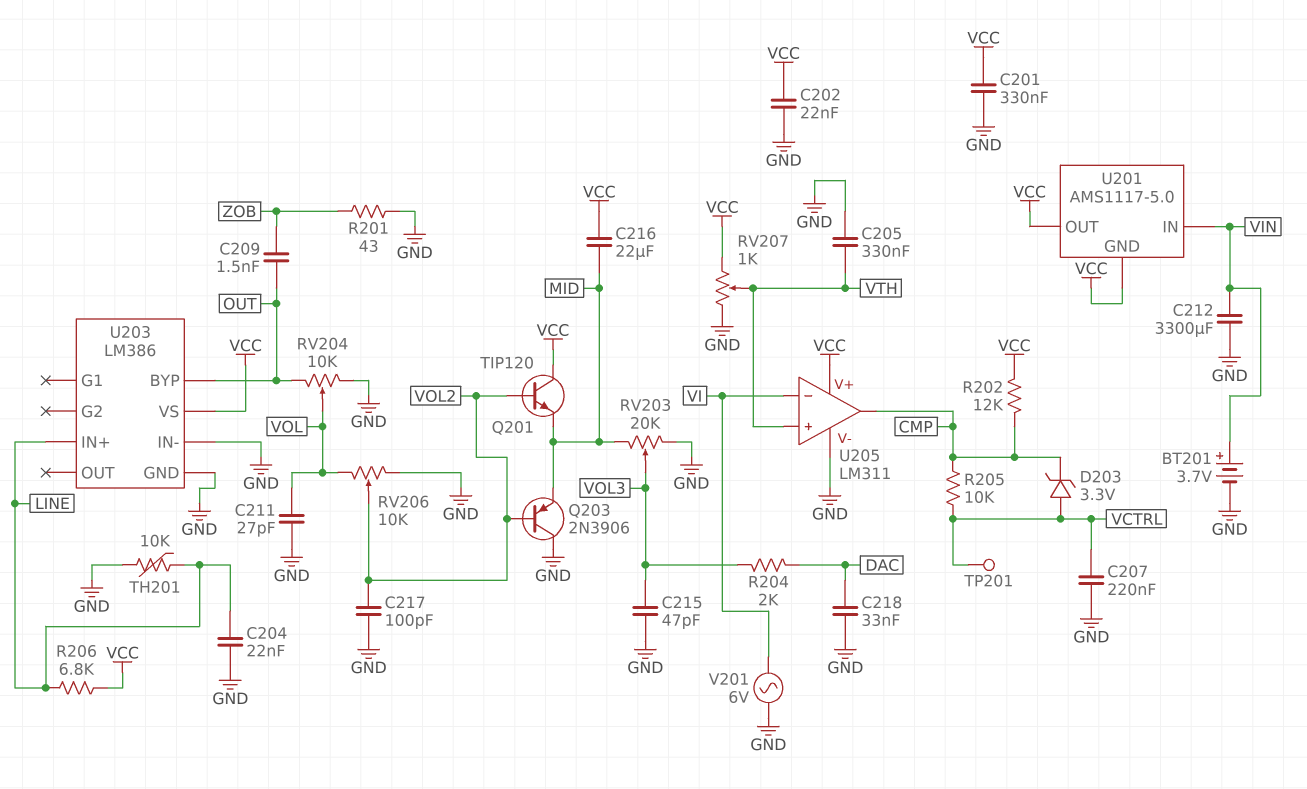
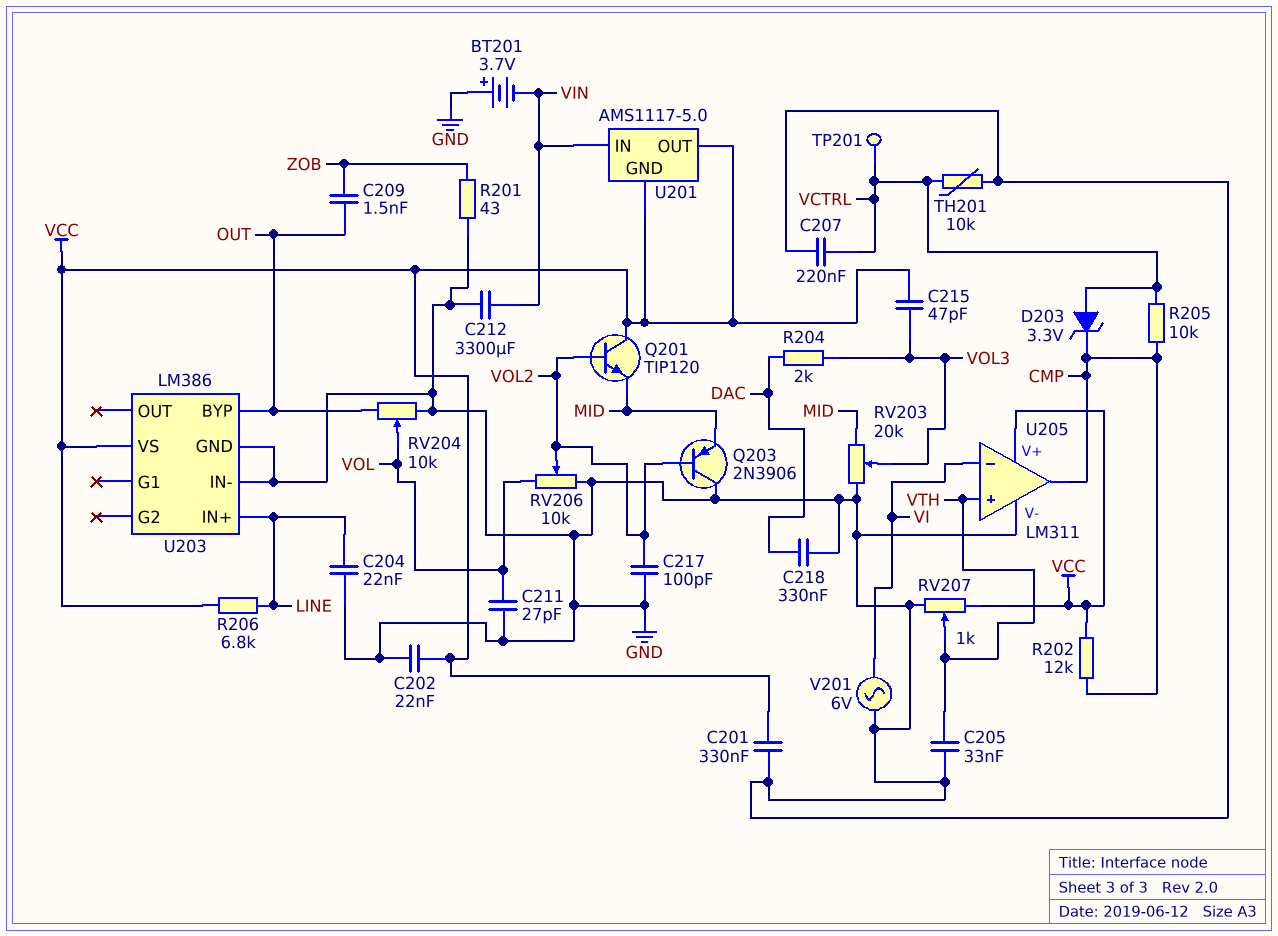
BT201: 3.7V (plus VIN, minus GND) -> 3.7V (plus GND, minus VIN)
C205: 330nF (GND, VTH) -> 33nF (GND, VTH)
C215: 47pF (GND, VOL3) -> 47pF (VCC, VOL3)
C216: 22uF (MID, VCC) -> none
C218: 33nF (DAC, GND) -> 330nF (DAC, GND)
TH201: 10k (GND, LINE) -> 10k (GND, VCTRL)

